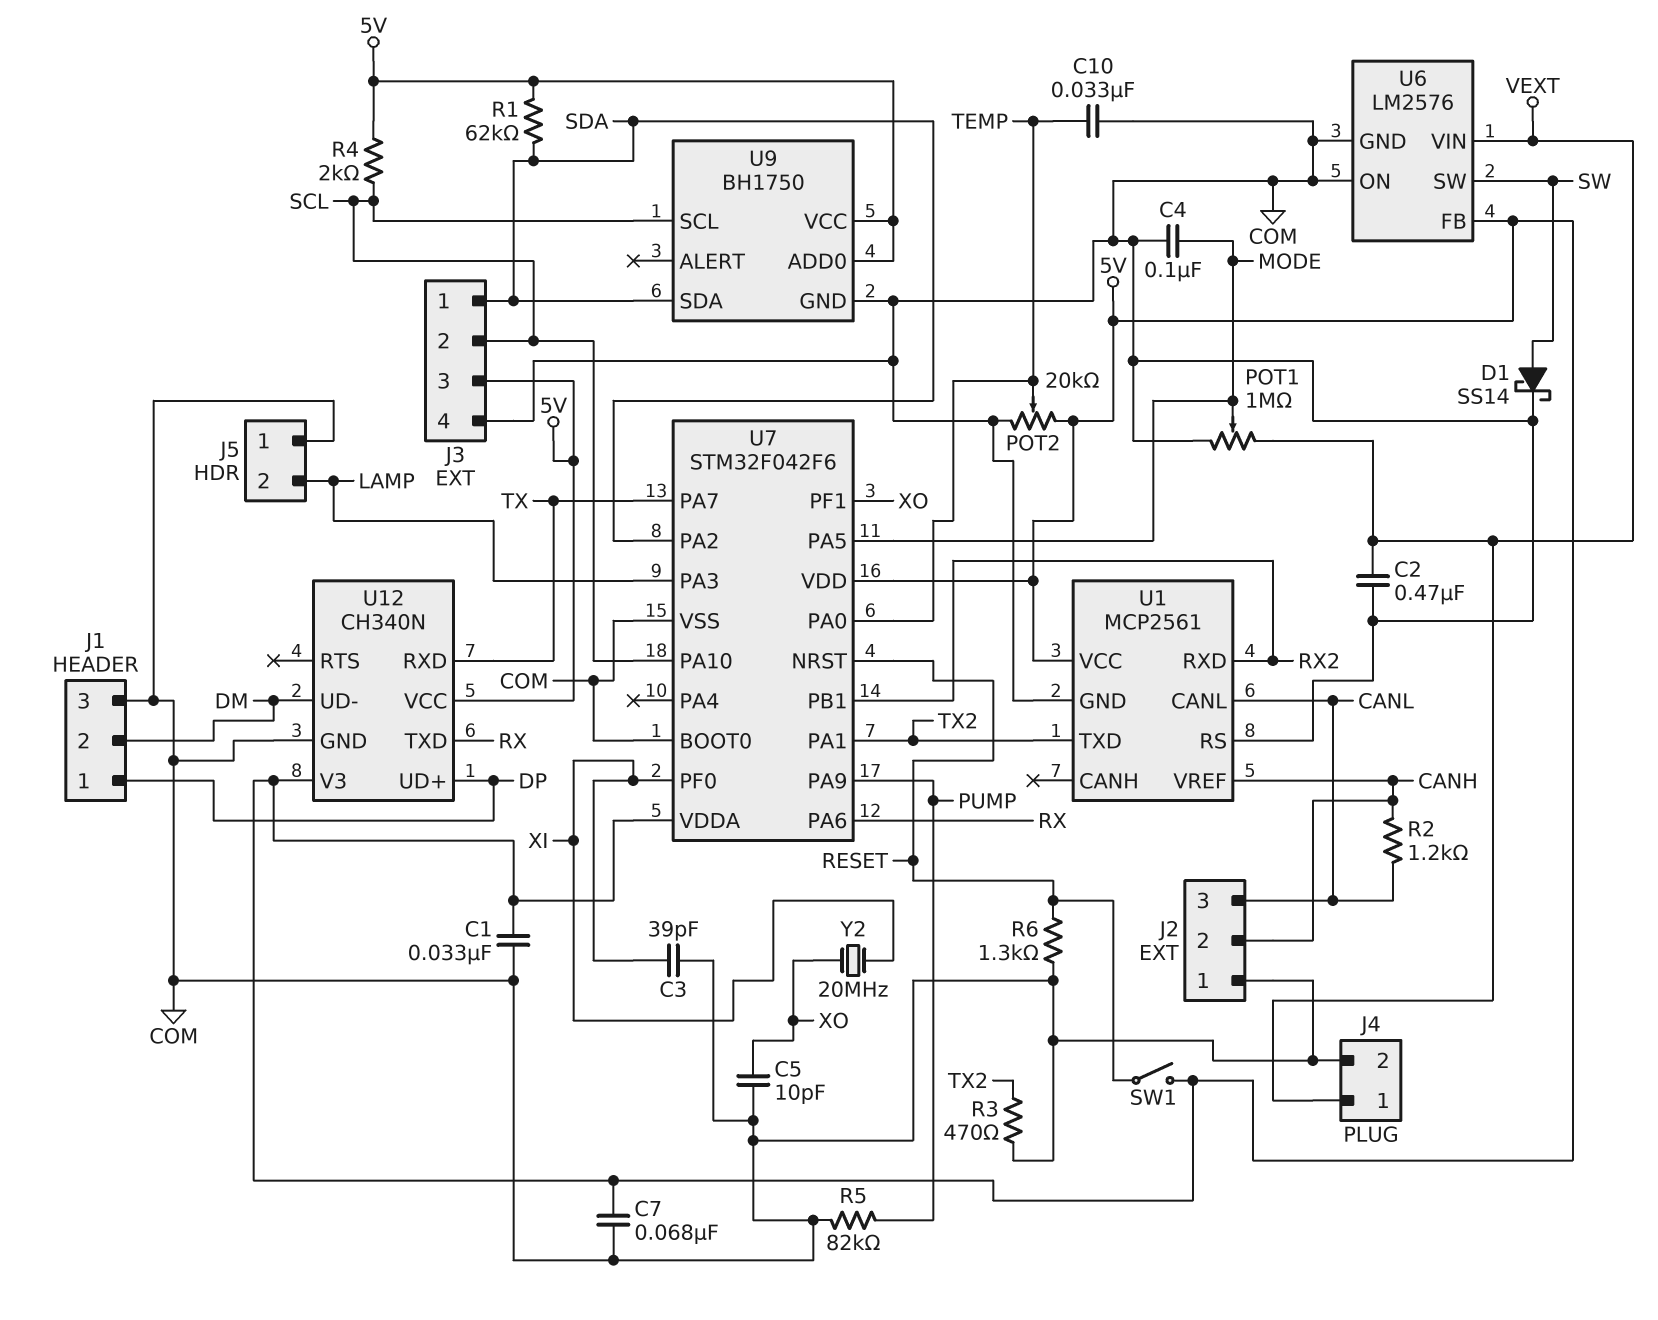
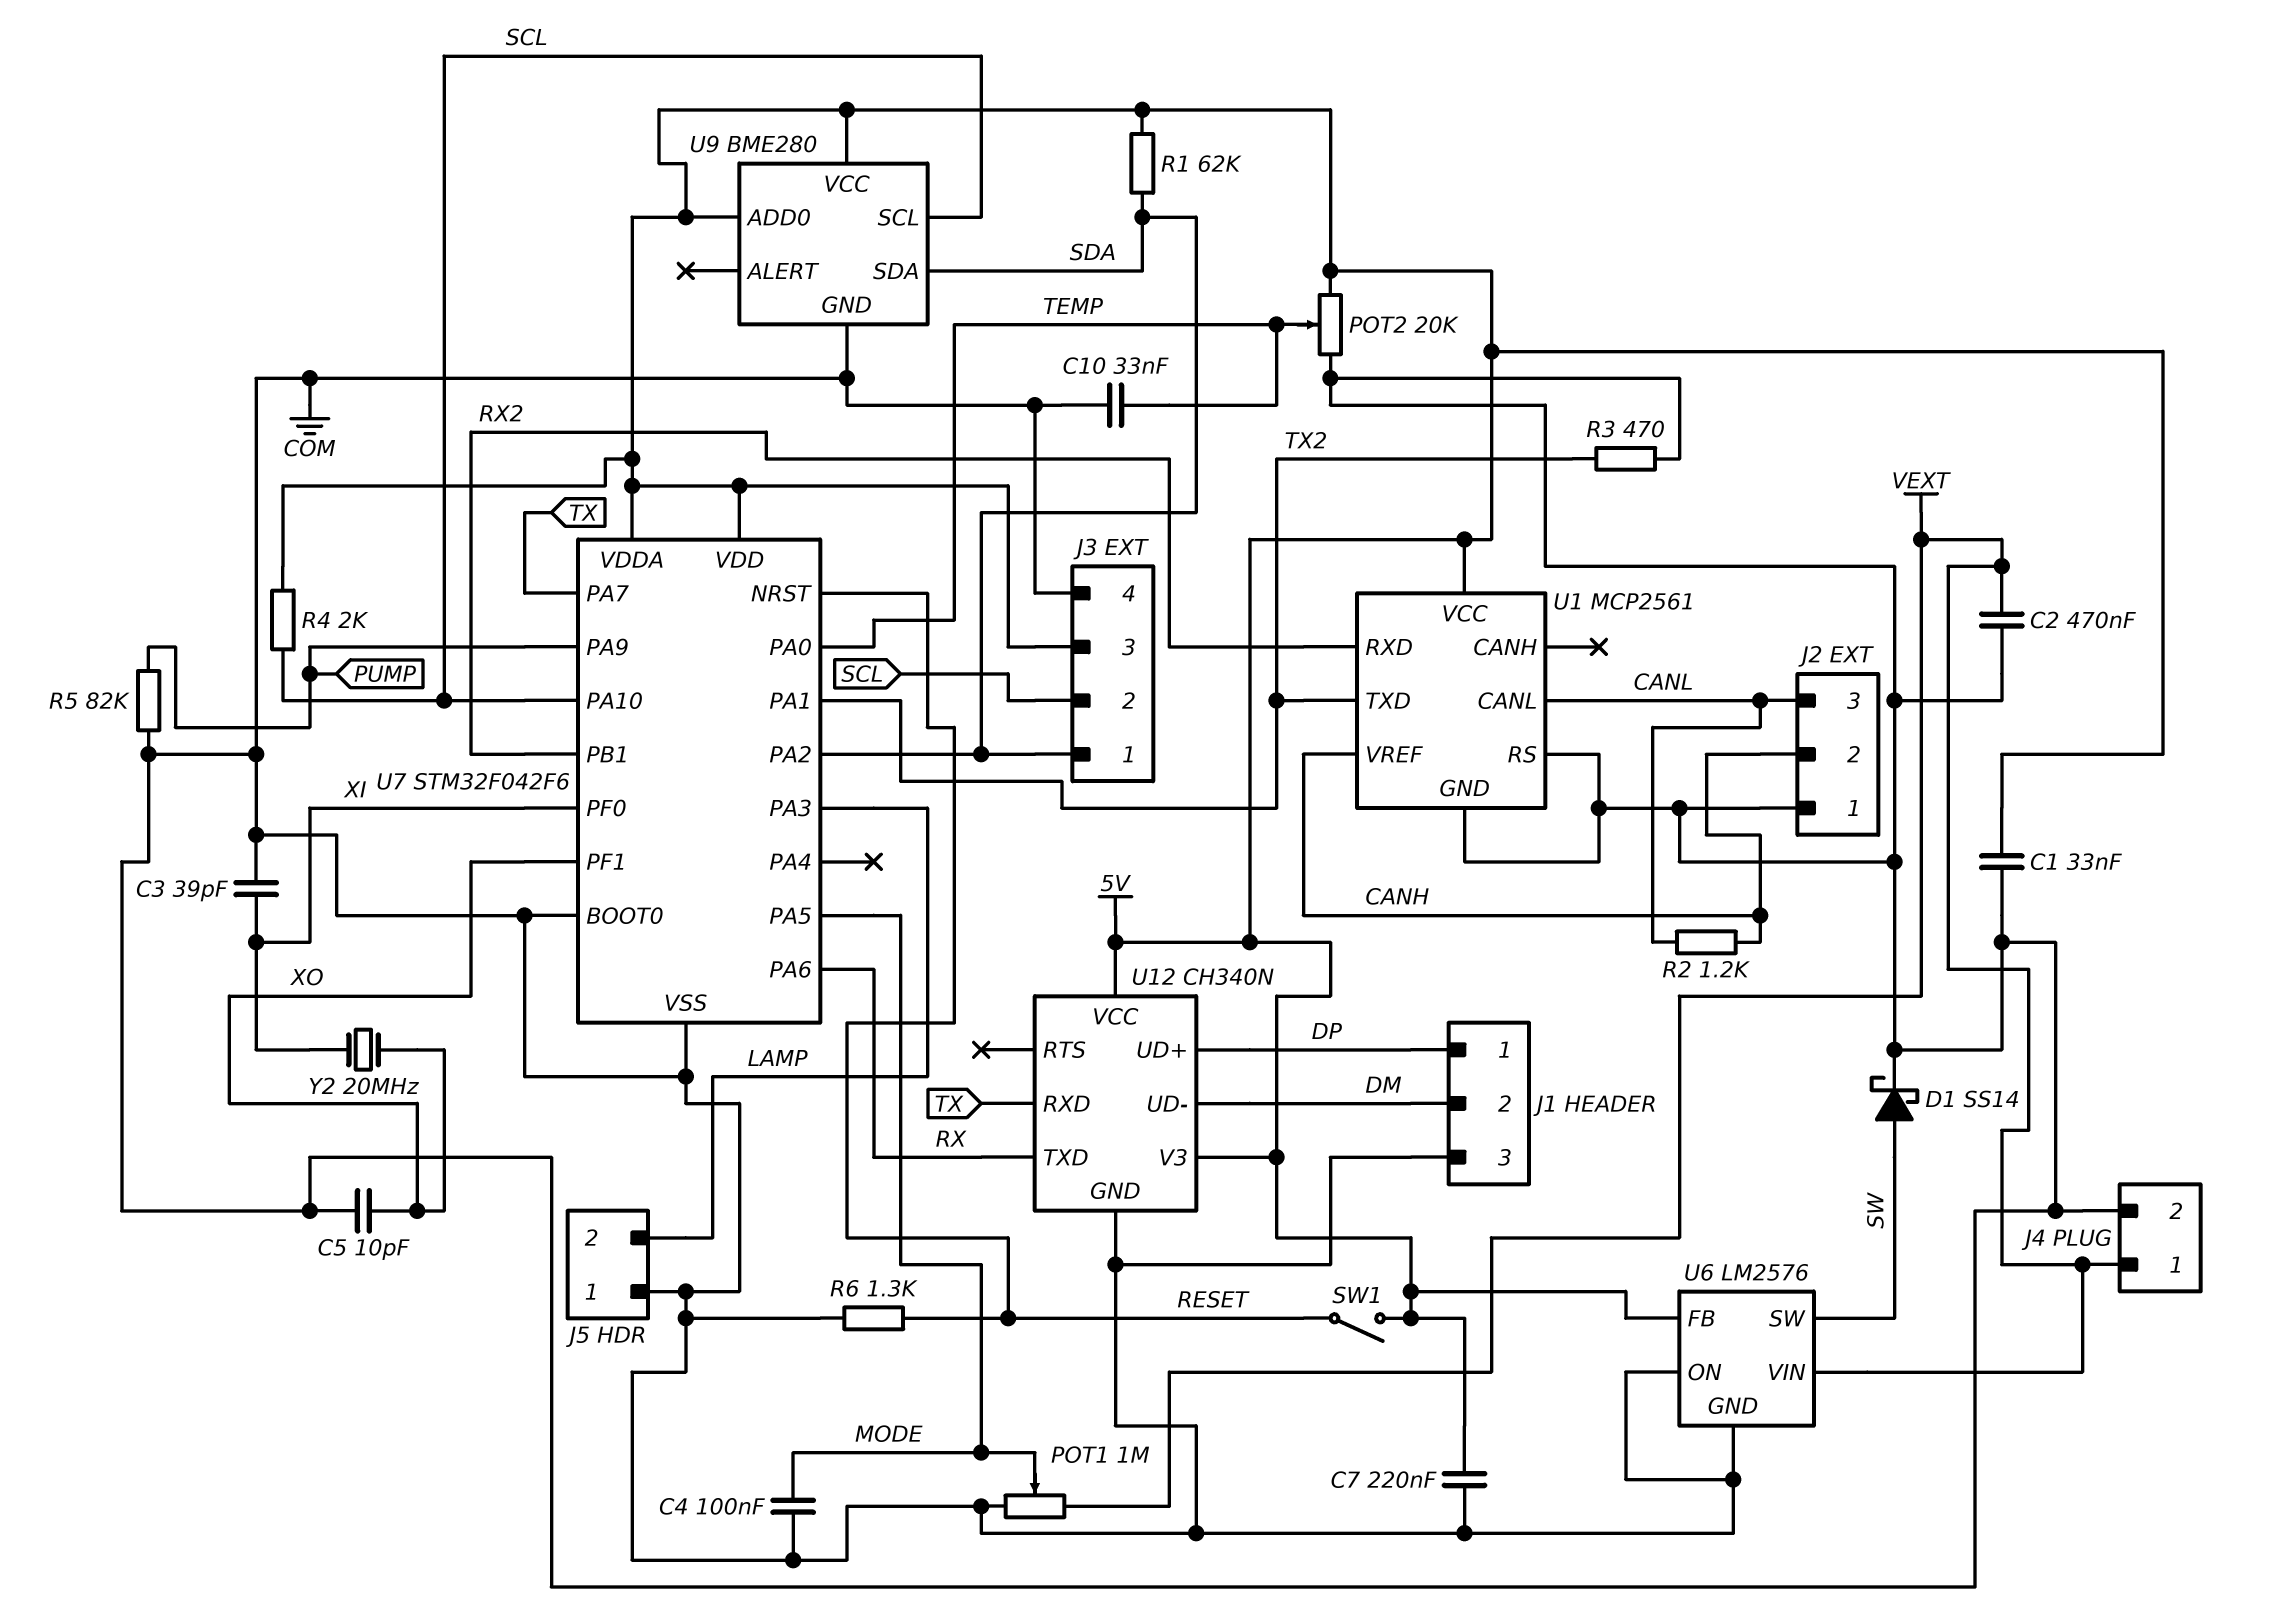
C7: 68nF (5V, COM) -> 220nF (5V, COM)
U9: BH1750 -> BME280

